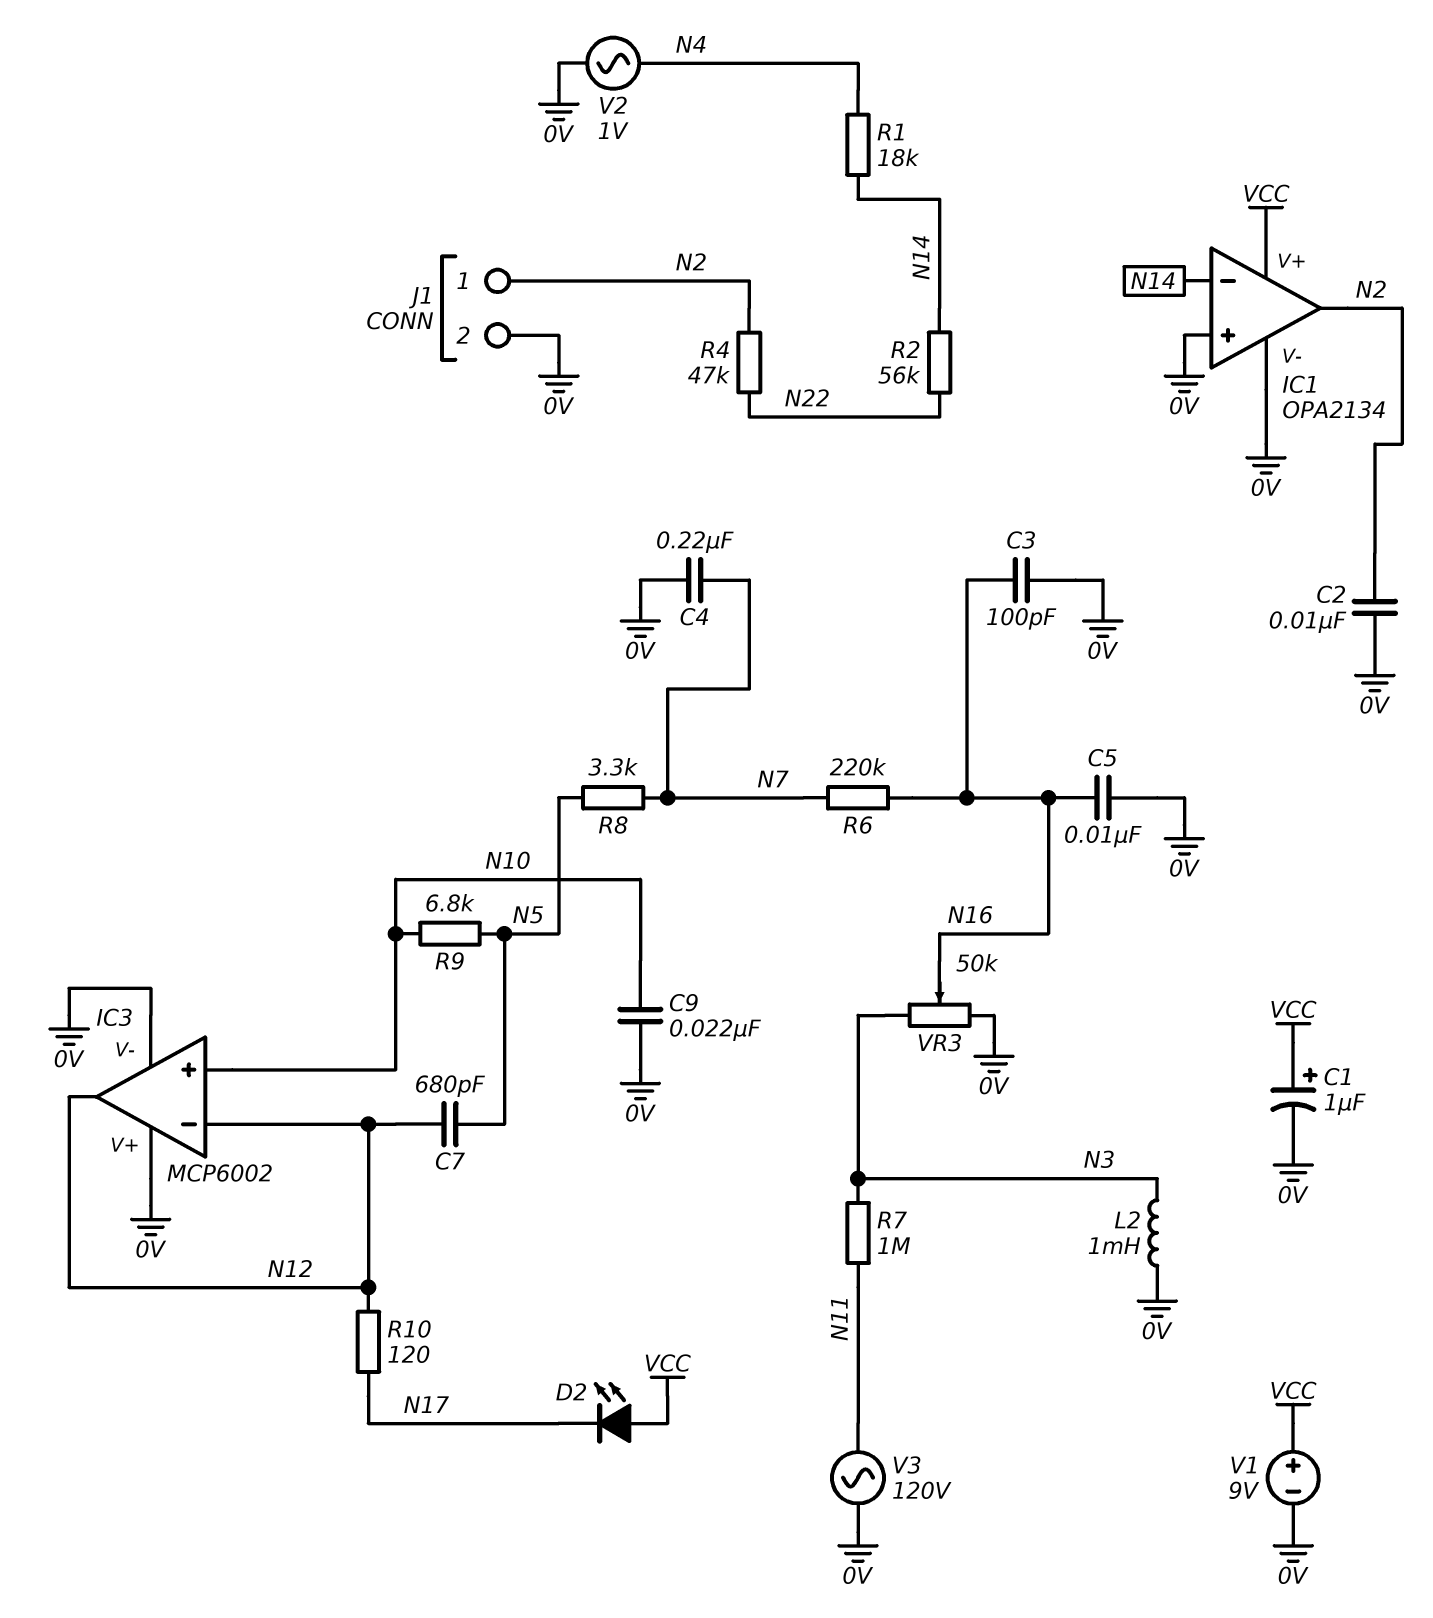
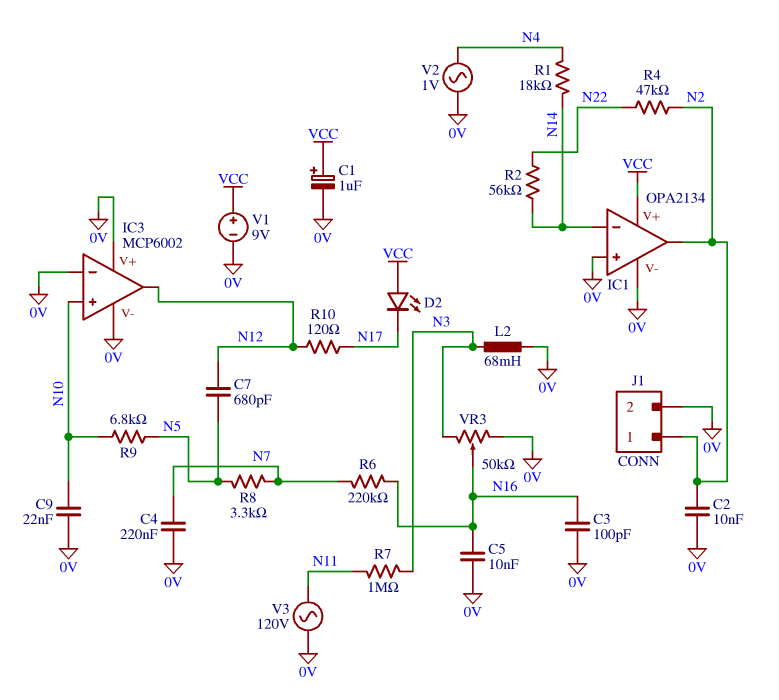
IC3 pin in-: N12 -> 0V
L2: 1mH (0V, N3) -> 68mH (0V, N3)

